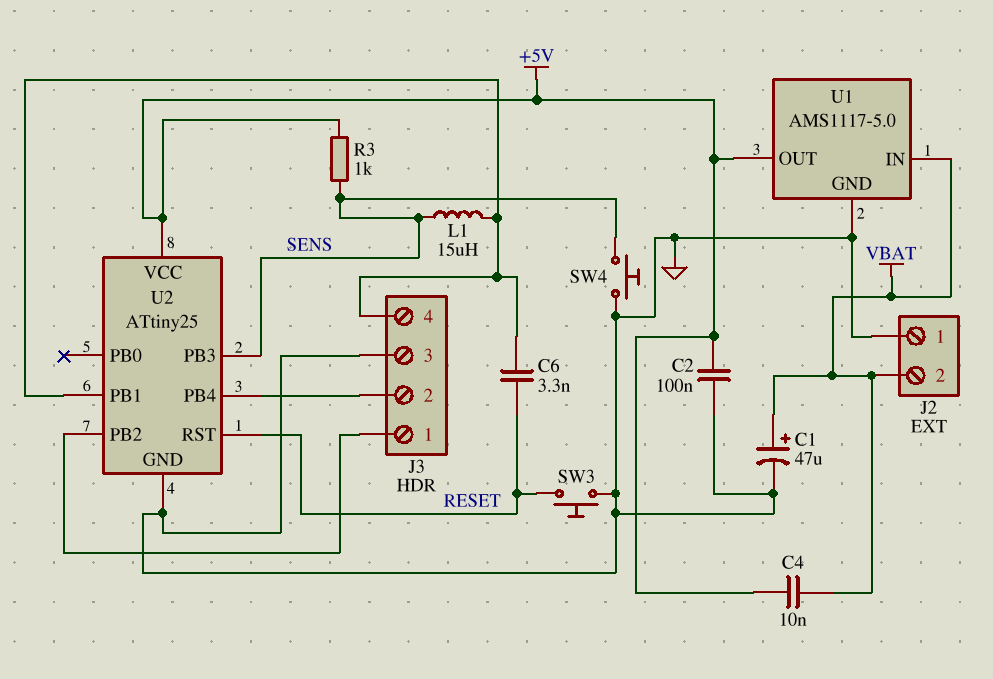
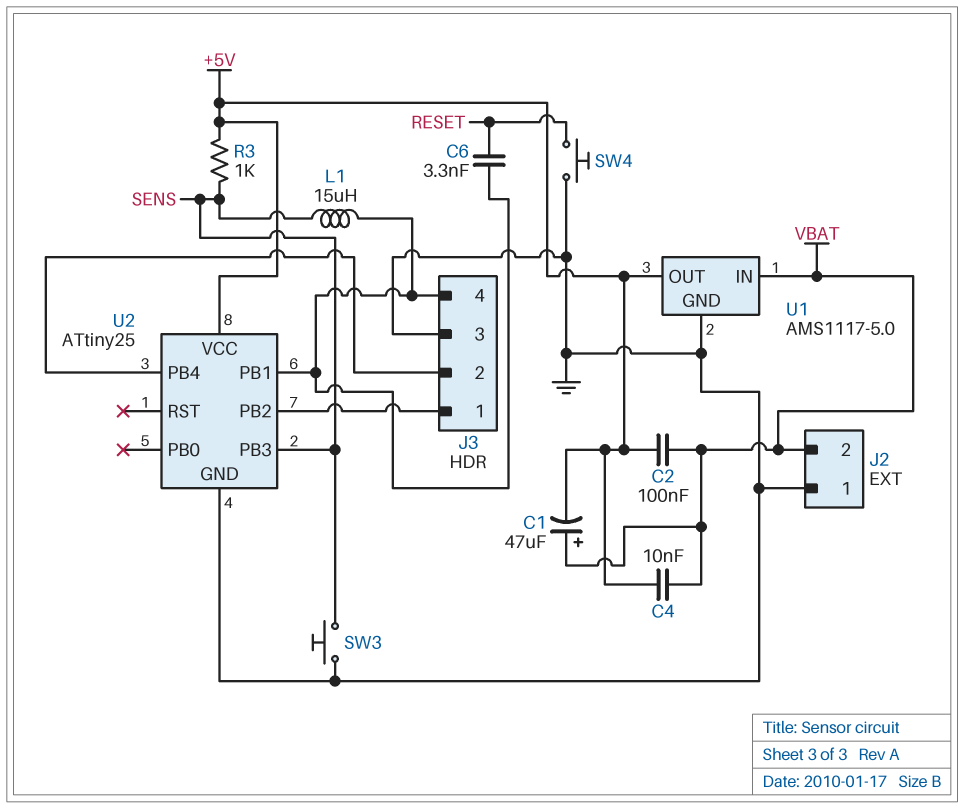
C1: 47uF (plus VBAT, minus GND) -> 47uF (plus VBAT, minus +5V)
C2: 100nF (+5V, GND) -> 100nF (+5V, VBAT)
SW3: button (GND, RESET) -> button (GND, SENS)
SW4: button (GND, SENS) -> button (GND, RESET)
U2 pin RST: RESET -> none

